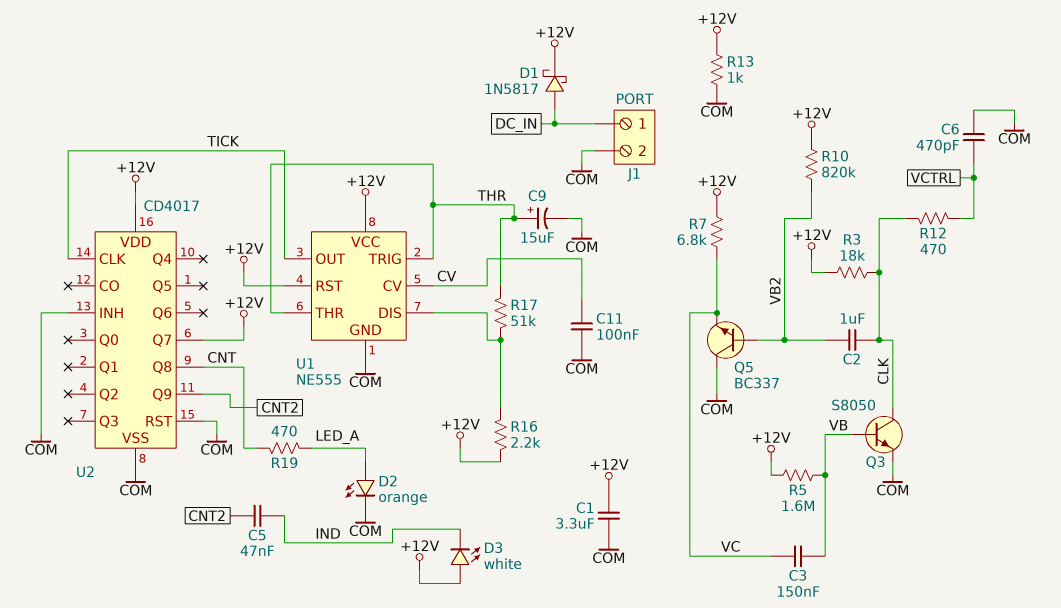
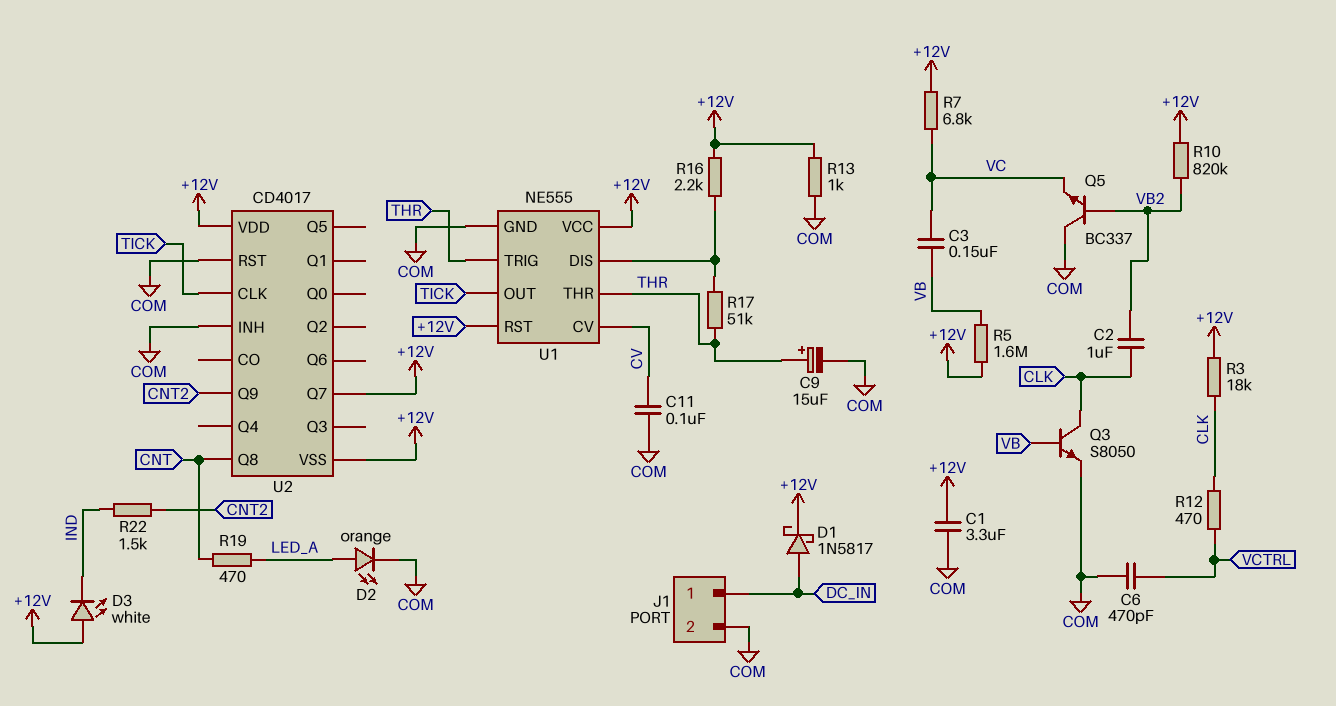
C5: 47nF (CNT2, IND) -> none
R22: none -> 1.5k (CNT2, IND)
U2 pin VSS: COM -> +12V

